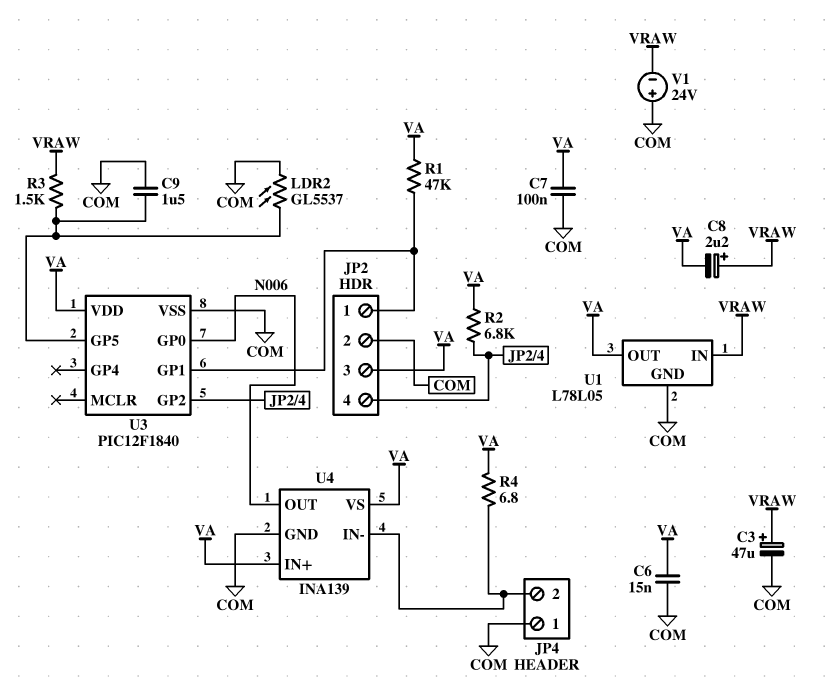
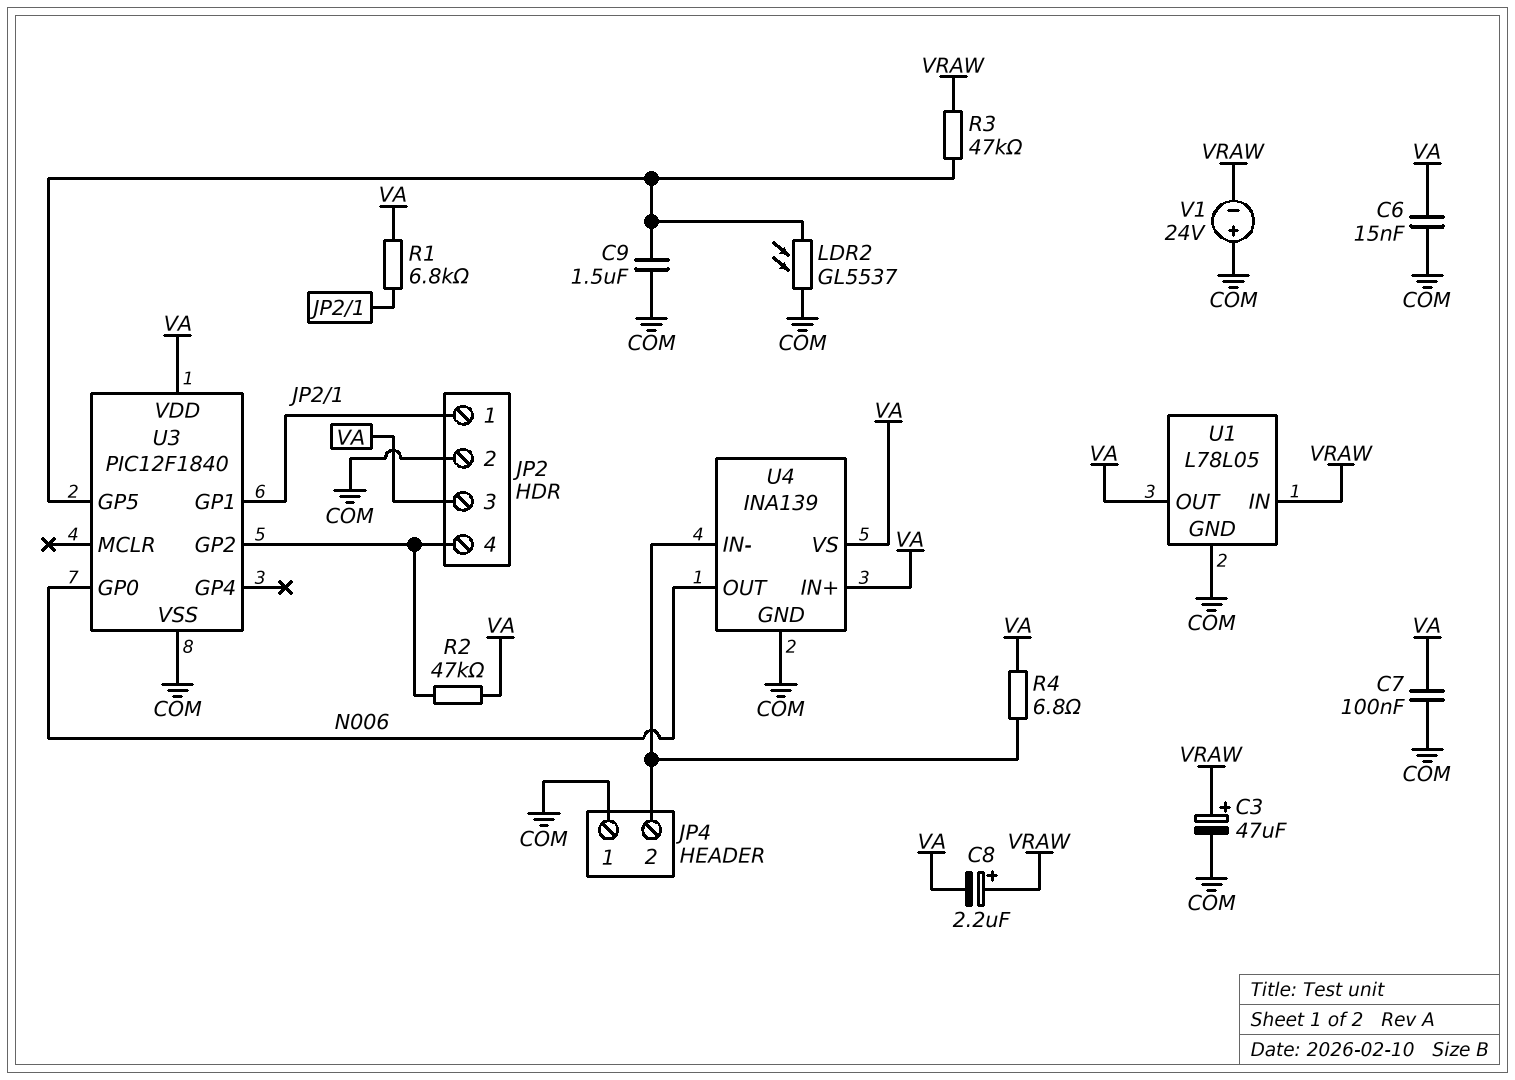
R1: 47k (JP2/1, VA) -> 6.8k (JP2/1, VA)
R2: 6.8k (JP2/4, VA) -> 47k (JP2/4, VA)
R3: 1.5k (U3/GP5, VRAW) -> 47k (U3/GP5, VRAW)

